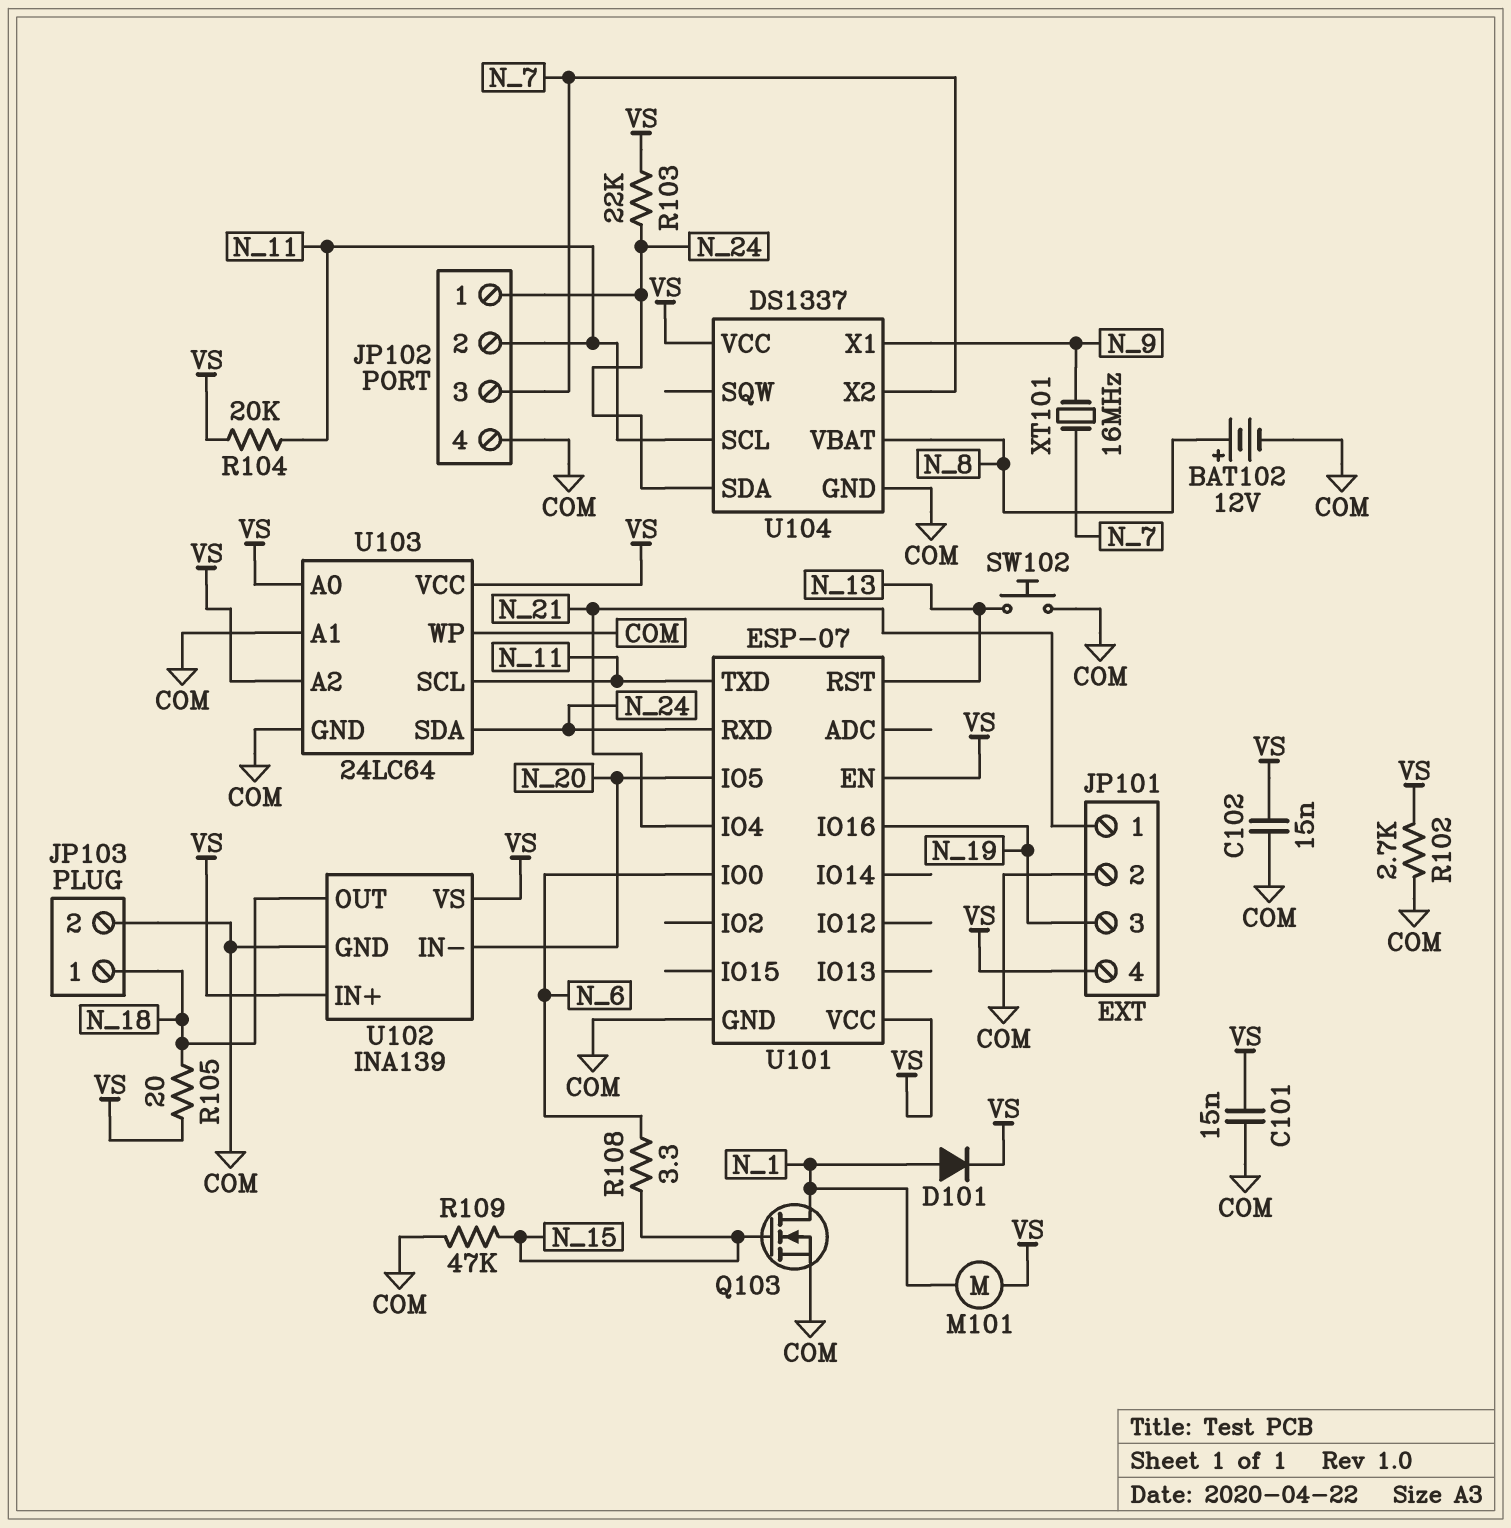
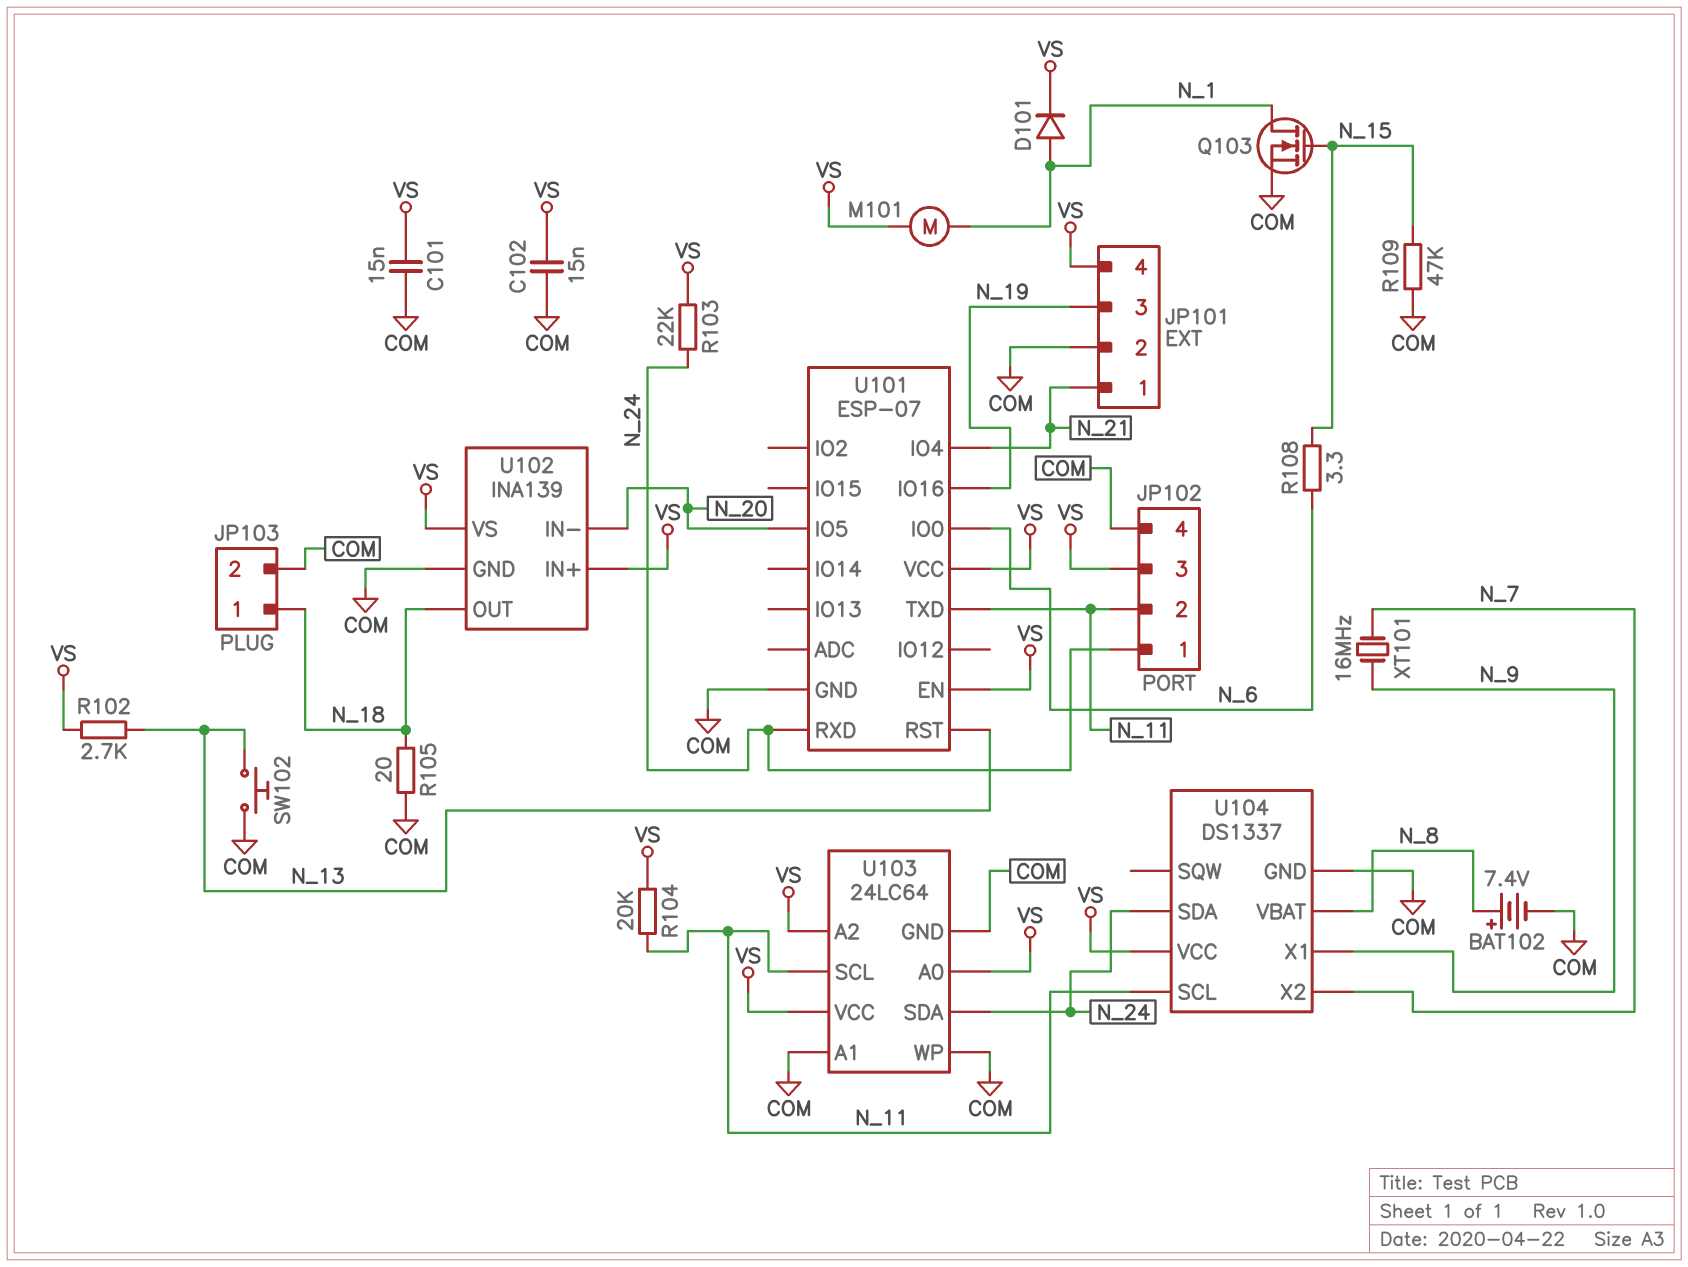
BAT102: 12V (plus N_8, minus COM) -> 7.4V (plus N_8, minus COM)
JP102 pin 3: N_7 -> VS
R102: 2.7k (COM, VS) -> 2.7k (N_13, VS)
R105: 20 (N_18, VS) -> 20 (COM, N_18)

